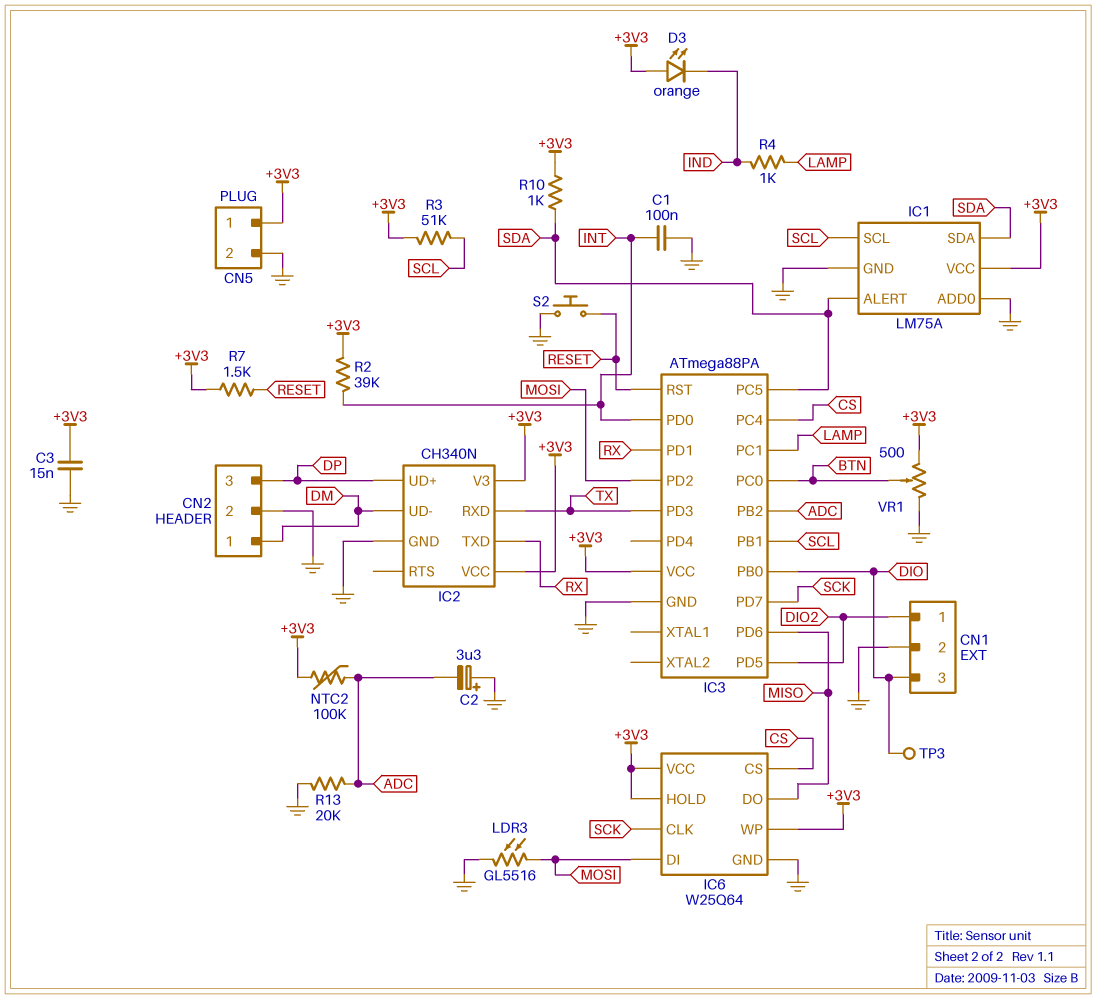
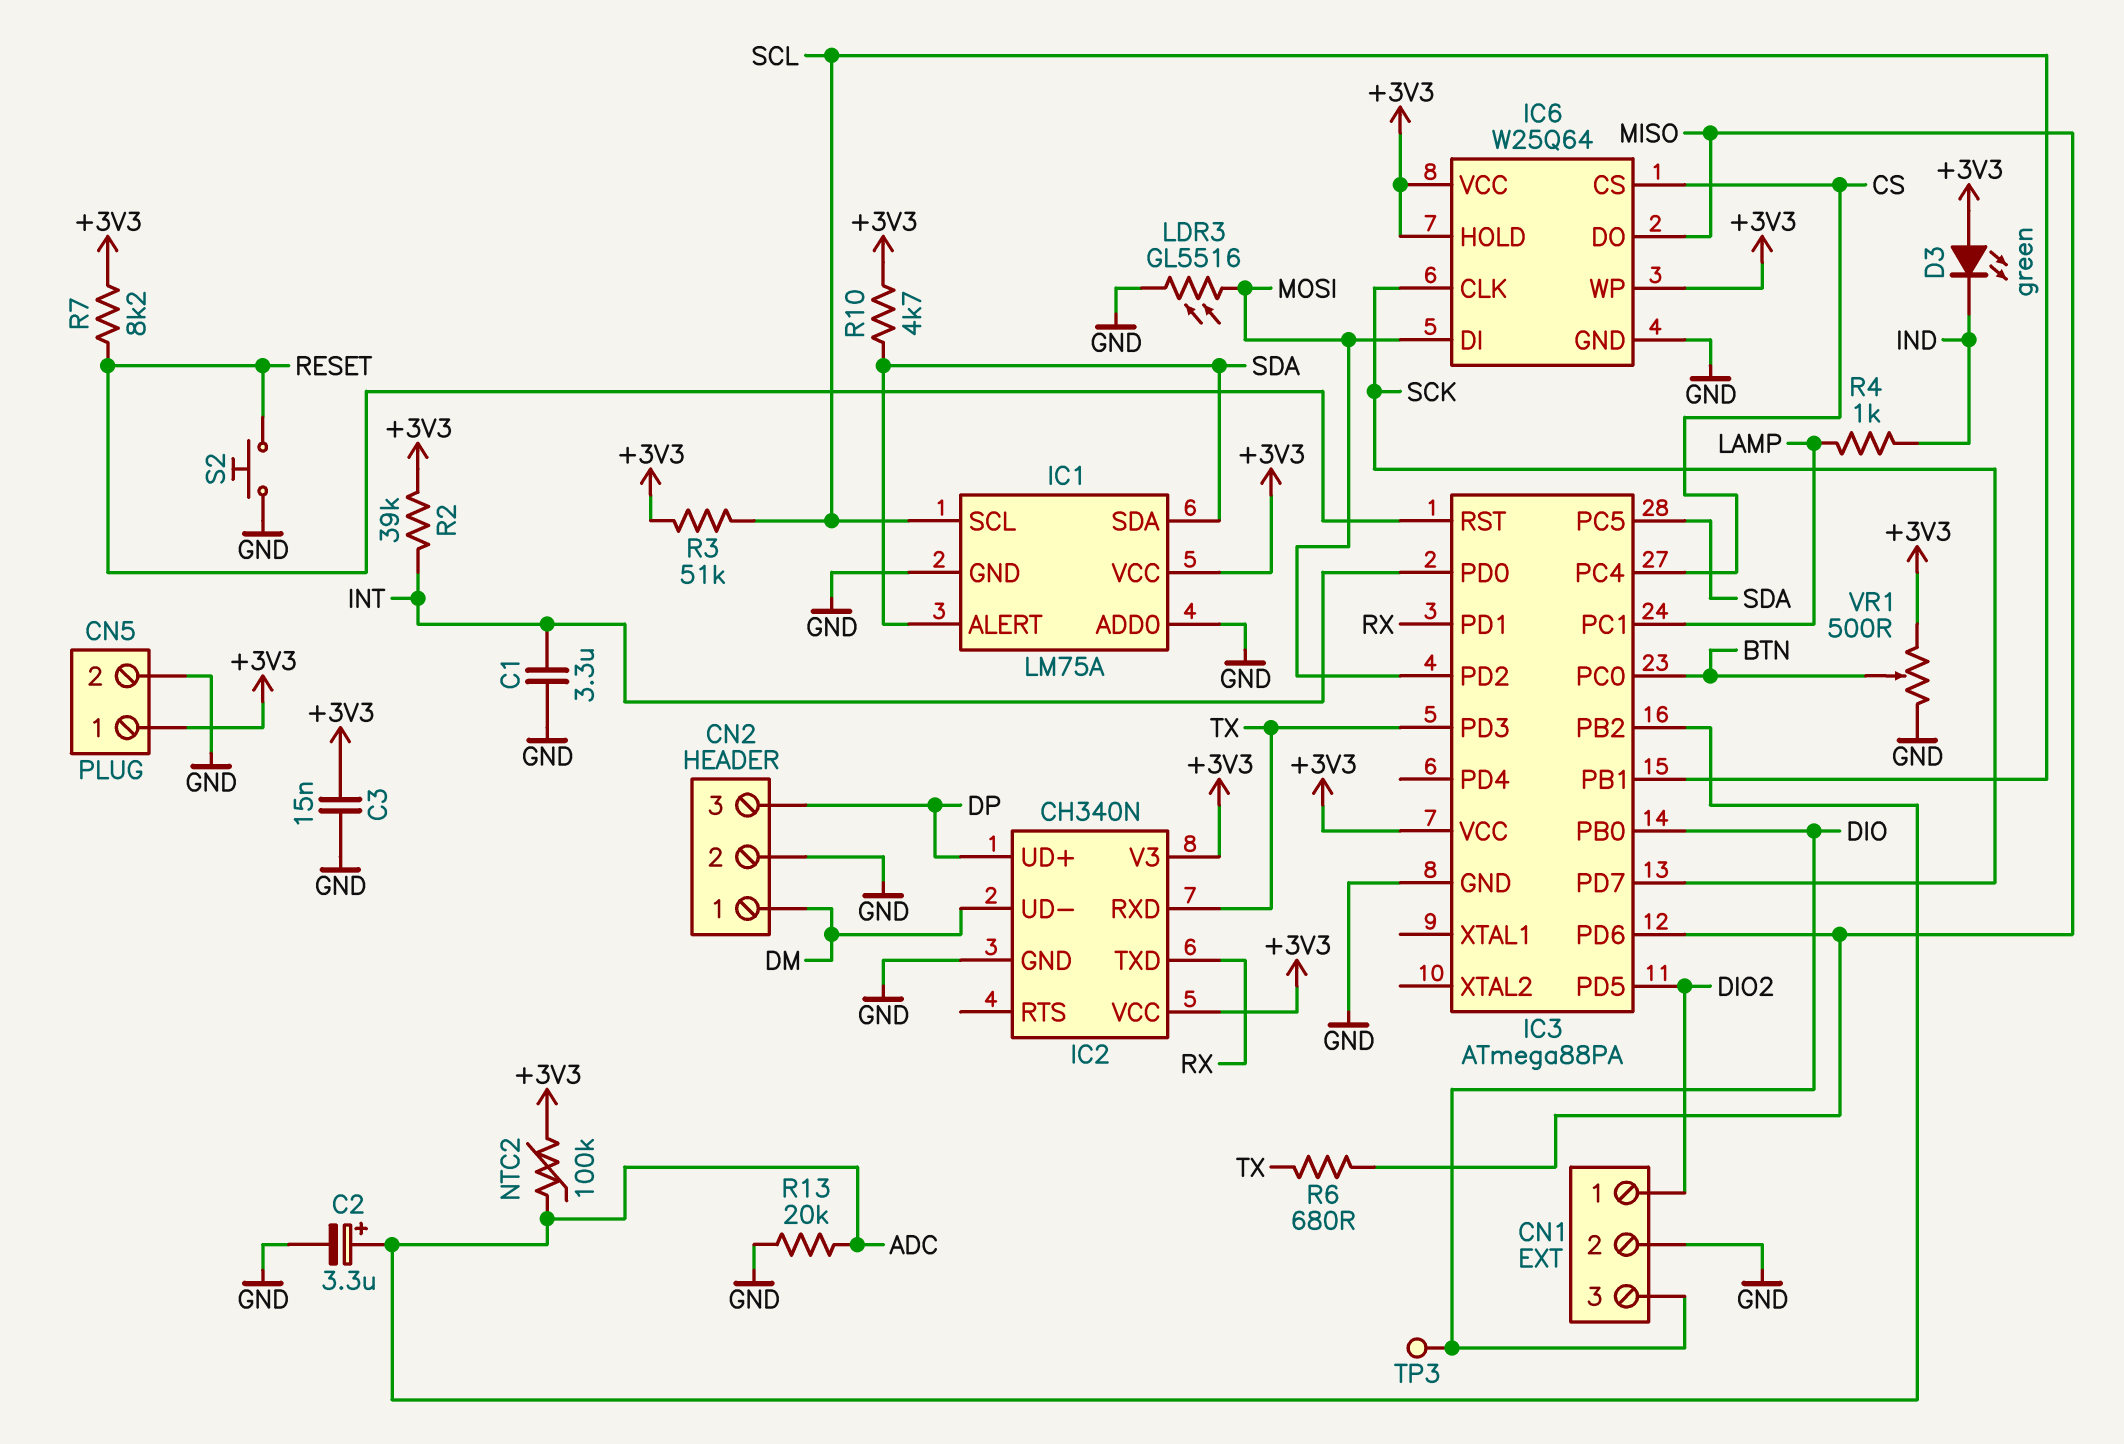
C1: 100nF (GND, INT) -> 3.3uF (GND, INT)
C2: 3.3uF (plus GND, minus ADC) -> 3.3uF (plus ADC, minus GND)
D3: LED orange (A +3V3, K IND) -> LED green (A +3V3, K IND)
R6: none -> 680 (MISO, TX)
R7: 1.5k (+3V3, RESET) -> 8.2k (+3V3, RESET)
R10: 1k (+3V3, SDA) -> 4.7k (+3V3, SDA)

